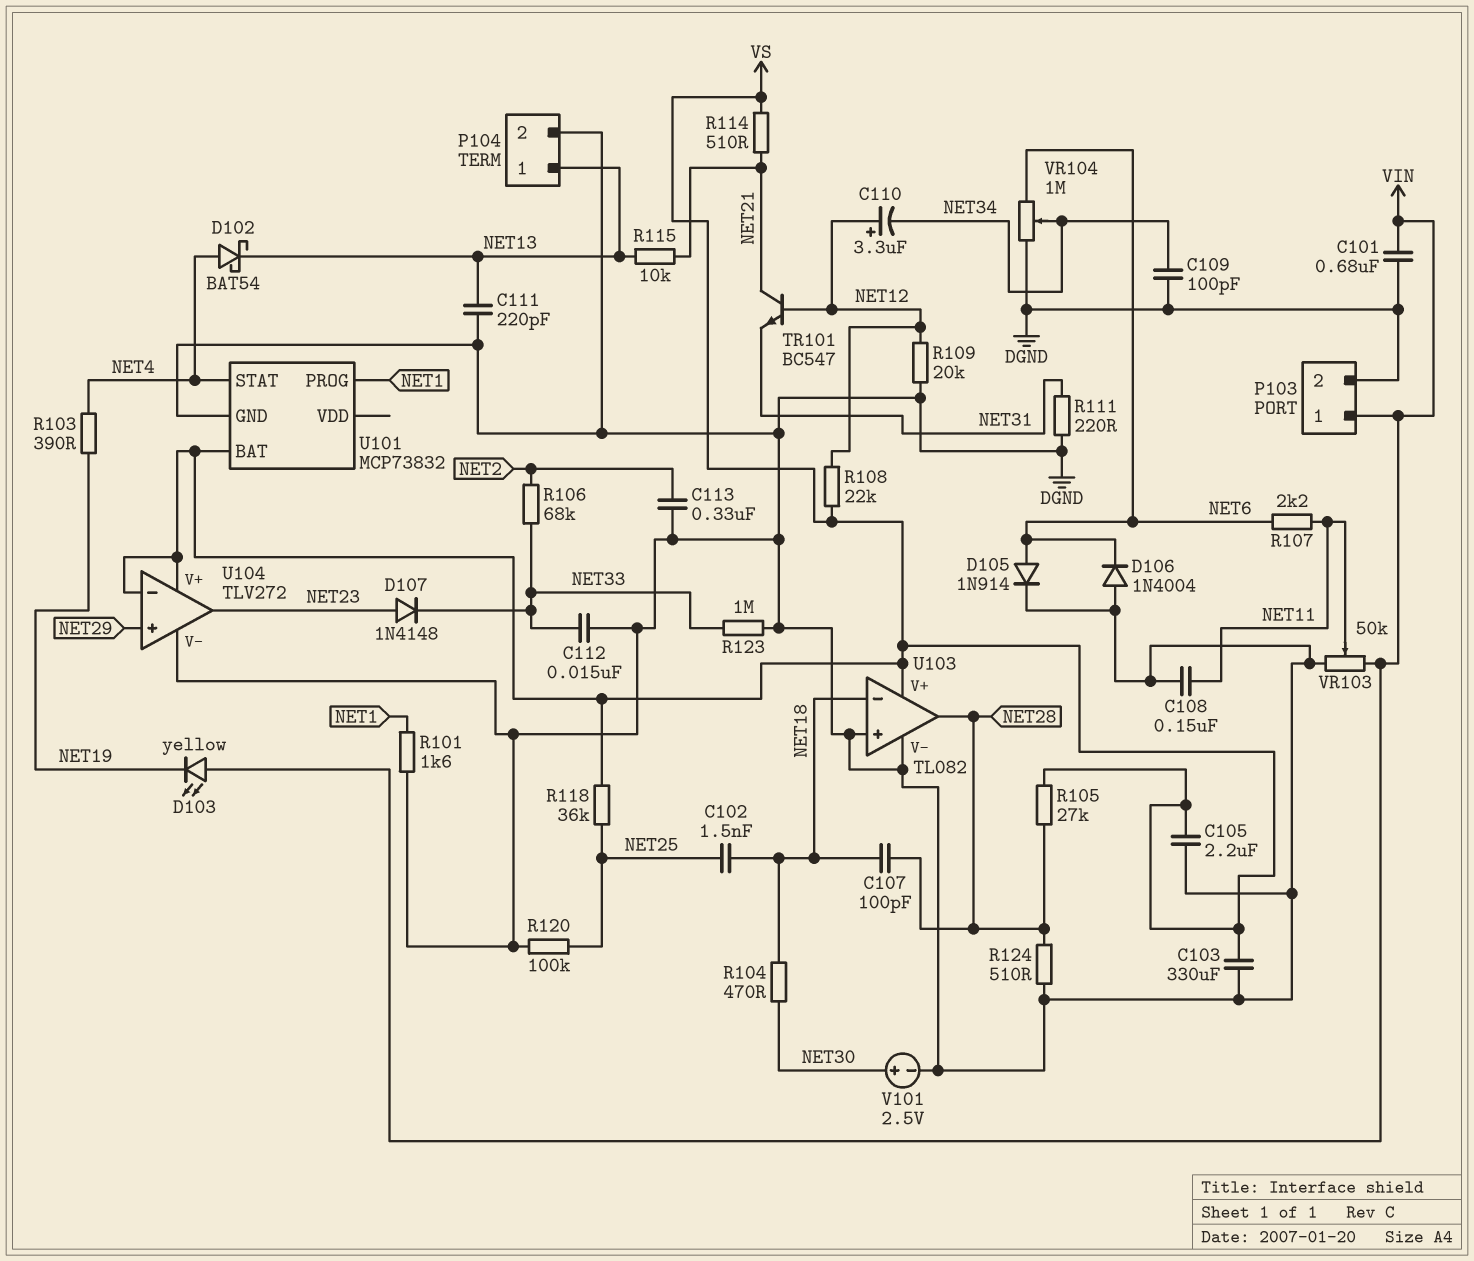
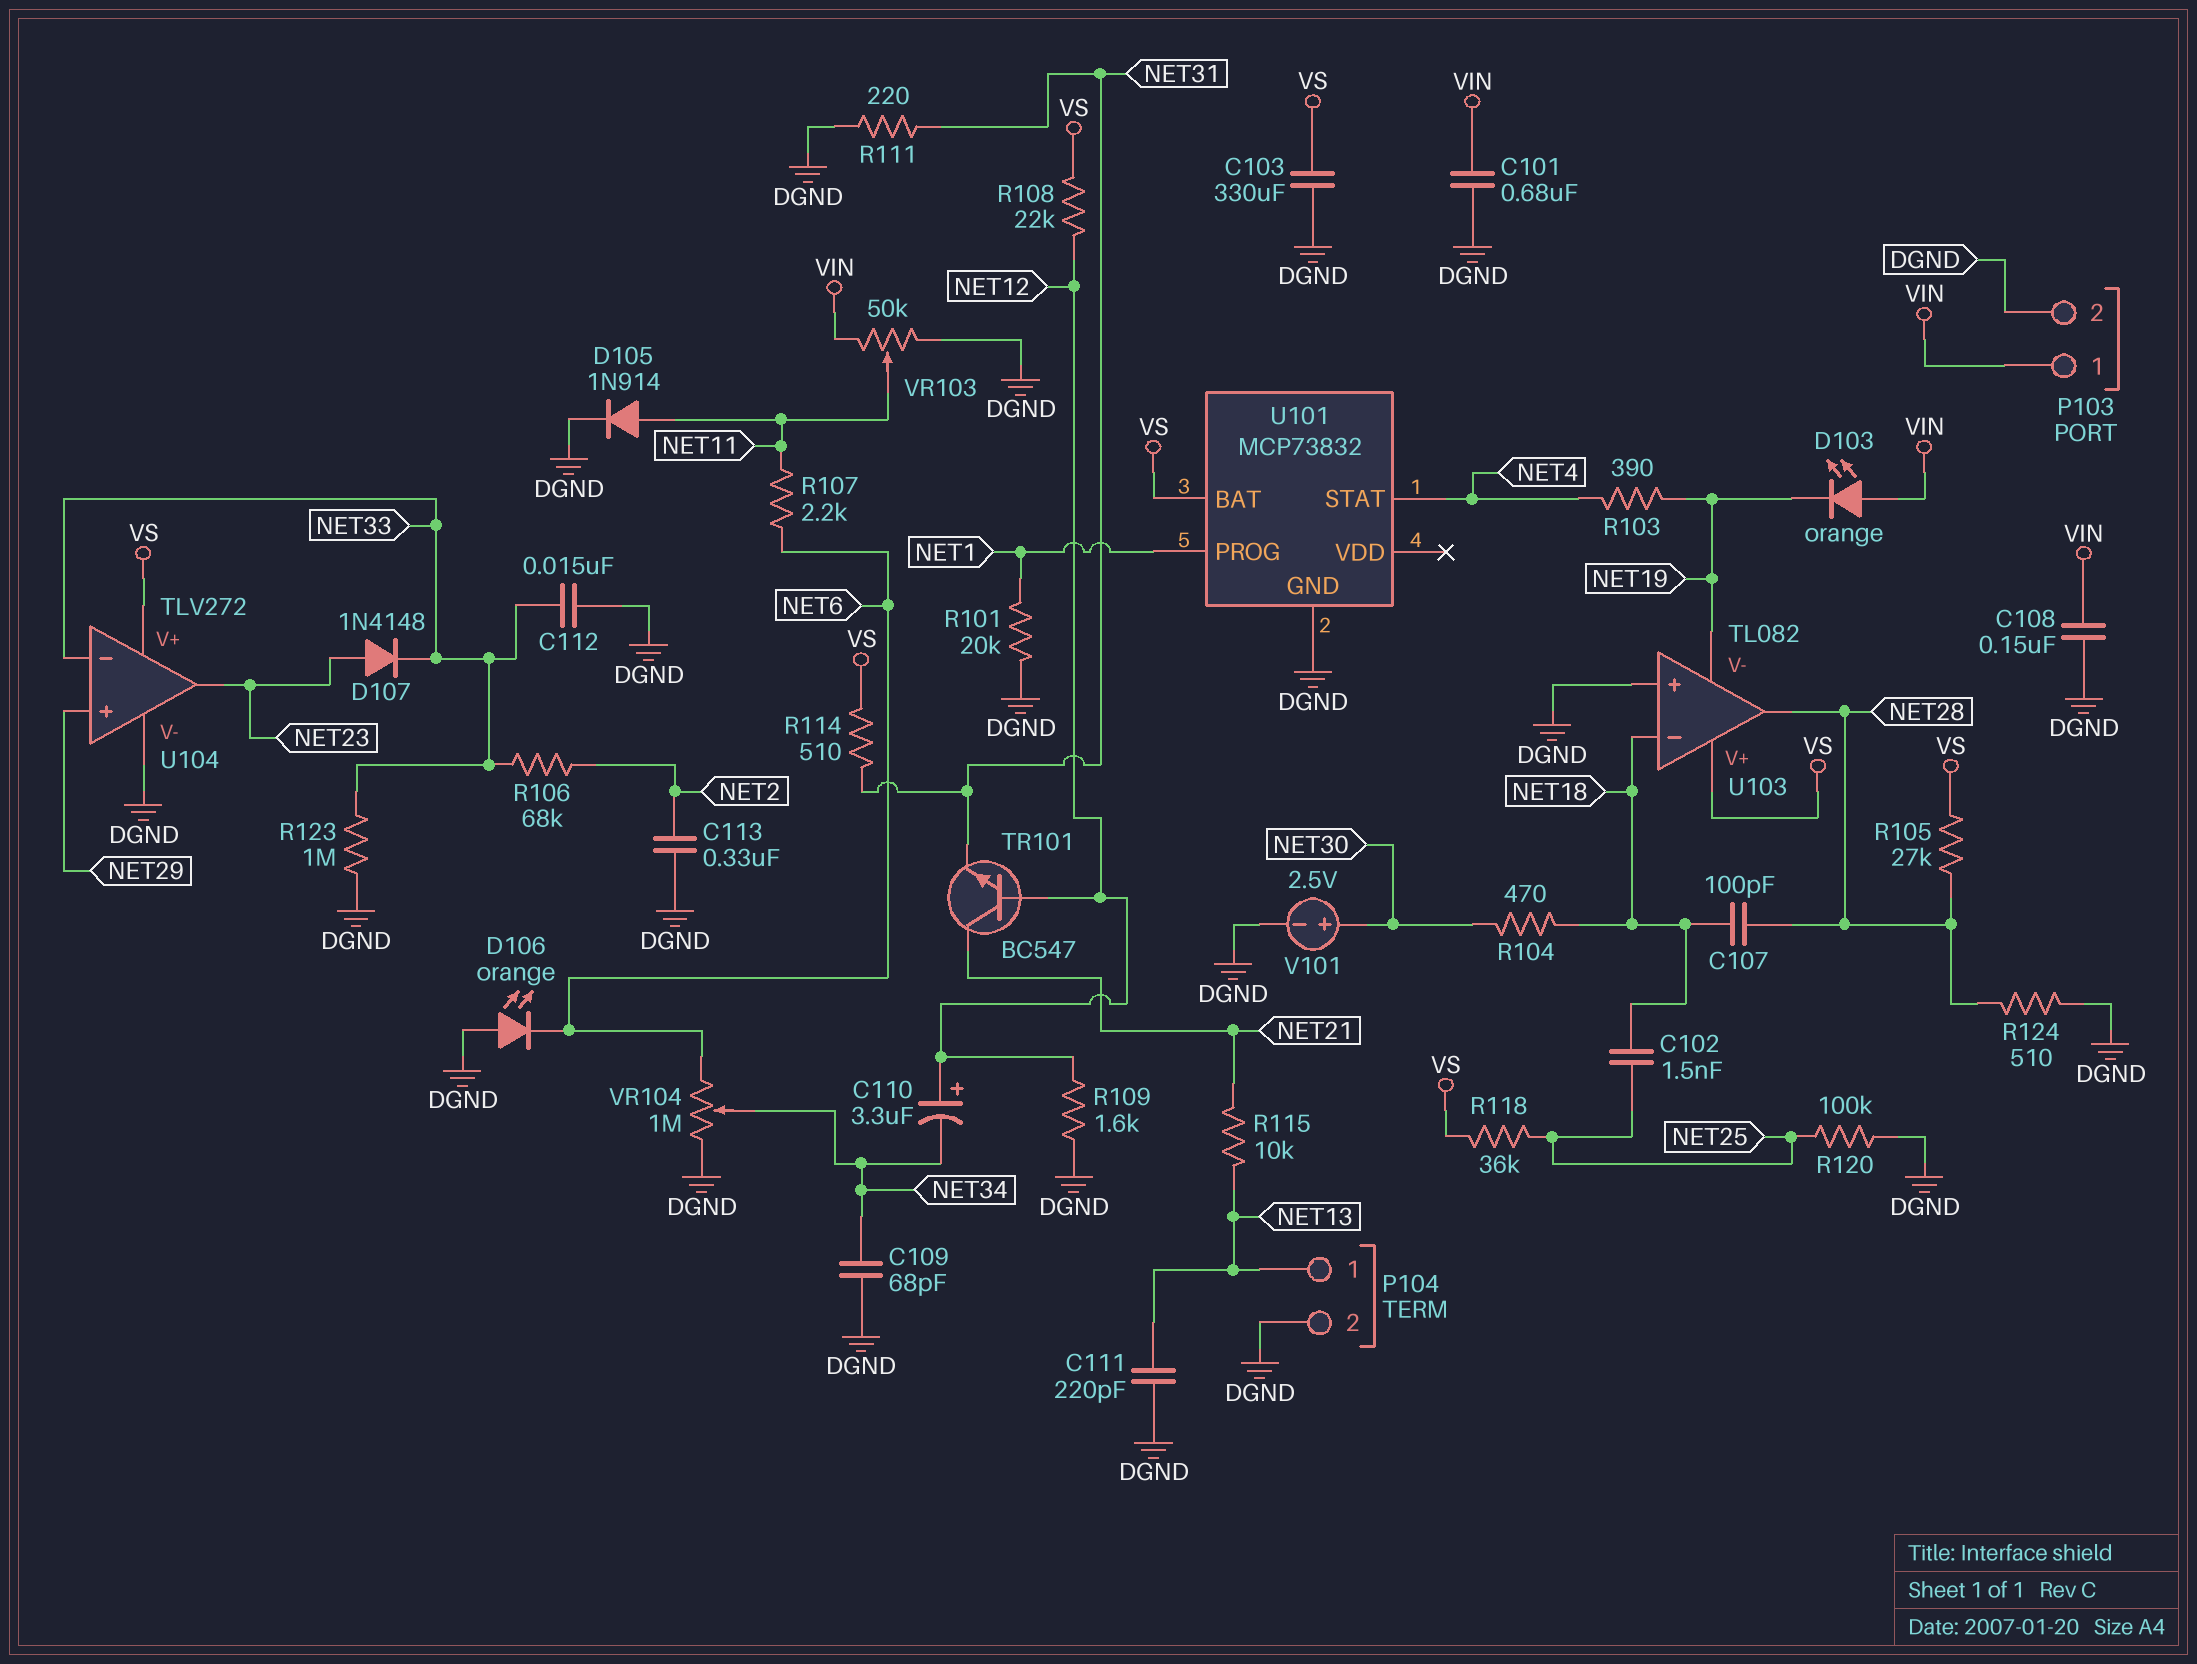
C105: 2.2uF (DGND, VS) -> none
C108: 150nF (DGND, NET11) -> 150nF (DGND, VIN)
C109: 100pF (DGND, NET34) -> 68pF (DGND, NET34)
D102: schottky BAT54 (A NET4, K NET13) -> none
D103: LED yellow (A VIN, K NET19) -> LED orange (A VIN, K NET19)
D105: diode 1N914 (A NET6, K DGND) -> diode 1N914 (A NET11, K DGND)
D106: diode 1N4004 (A DGND, K NET6) -> LED orange (A DGND, K NET6)
R101: 1.6k (DGND, NET1) -> 20k (DGND, NET1)
R109: 20k (DGND, NET12) -> 1.6k (DGND, NET12)
R114: 510 (NET21, VS) -> 510 (NET31, VS)
U103 pin V-: DGND -> NET19
U104 pin in-: VS -> NET33

